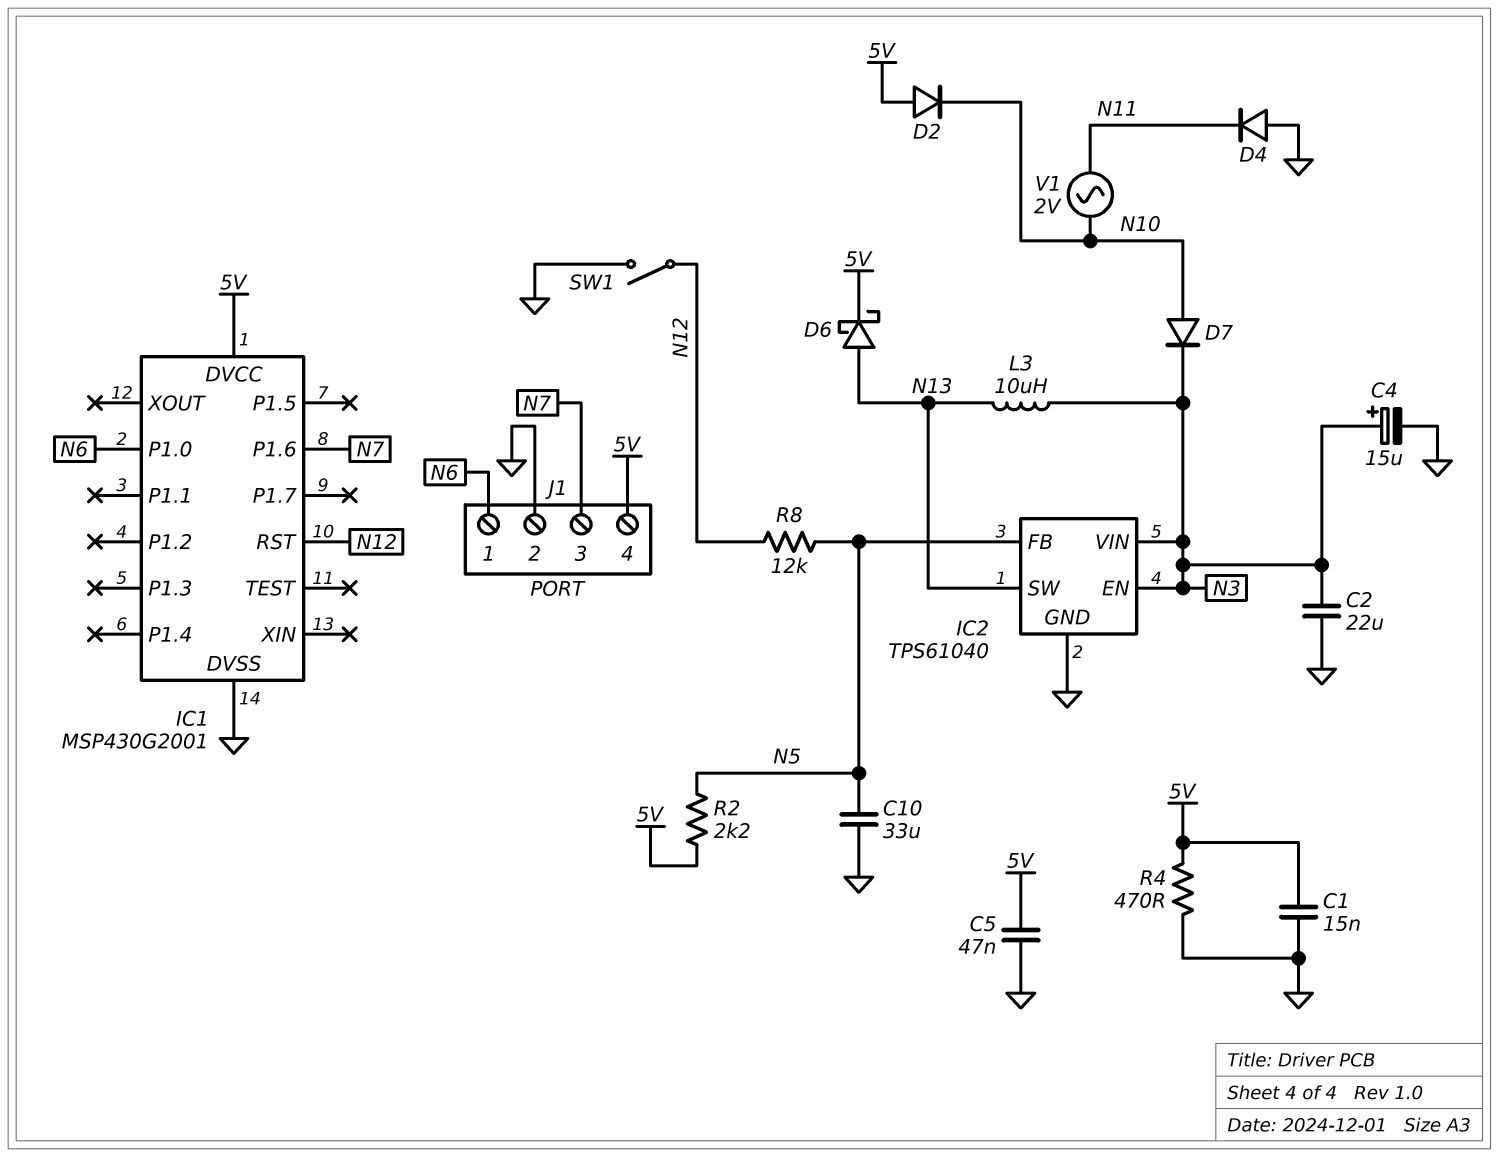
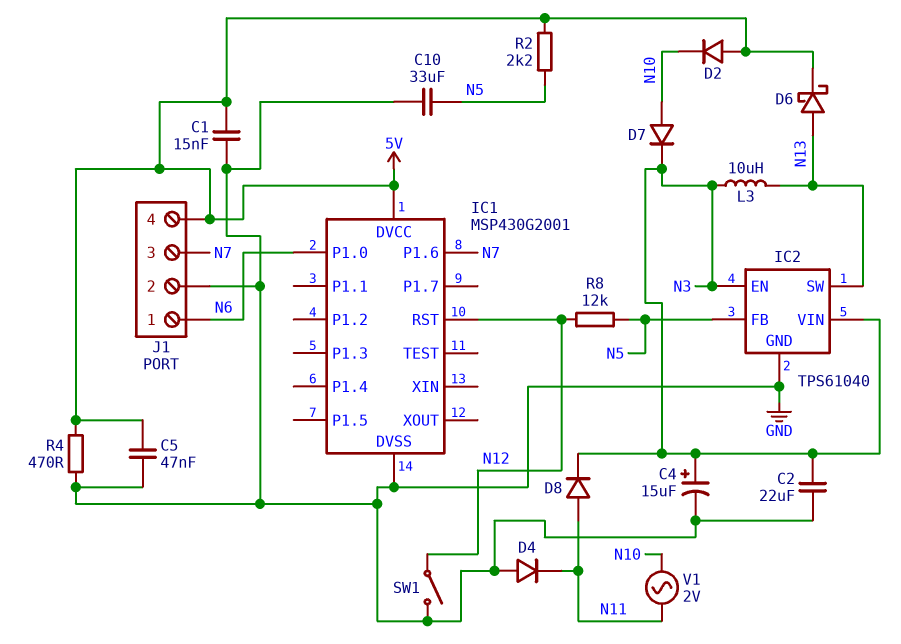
D8: none -> diode (A N11, K N3)

